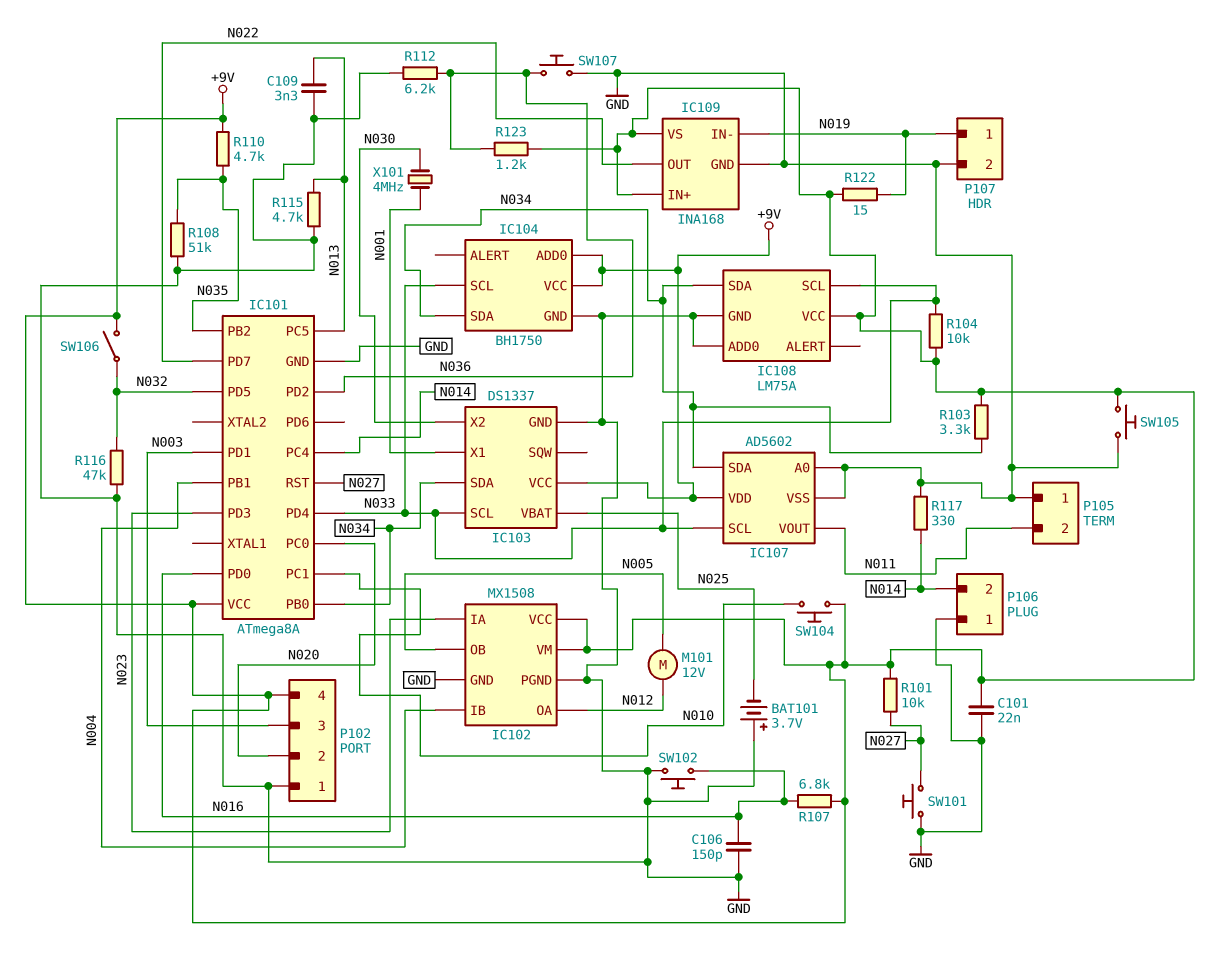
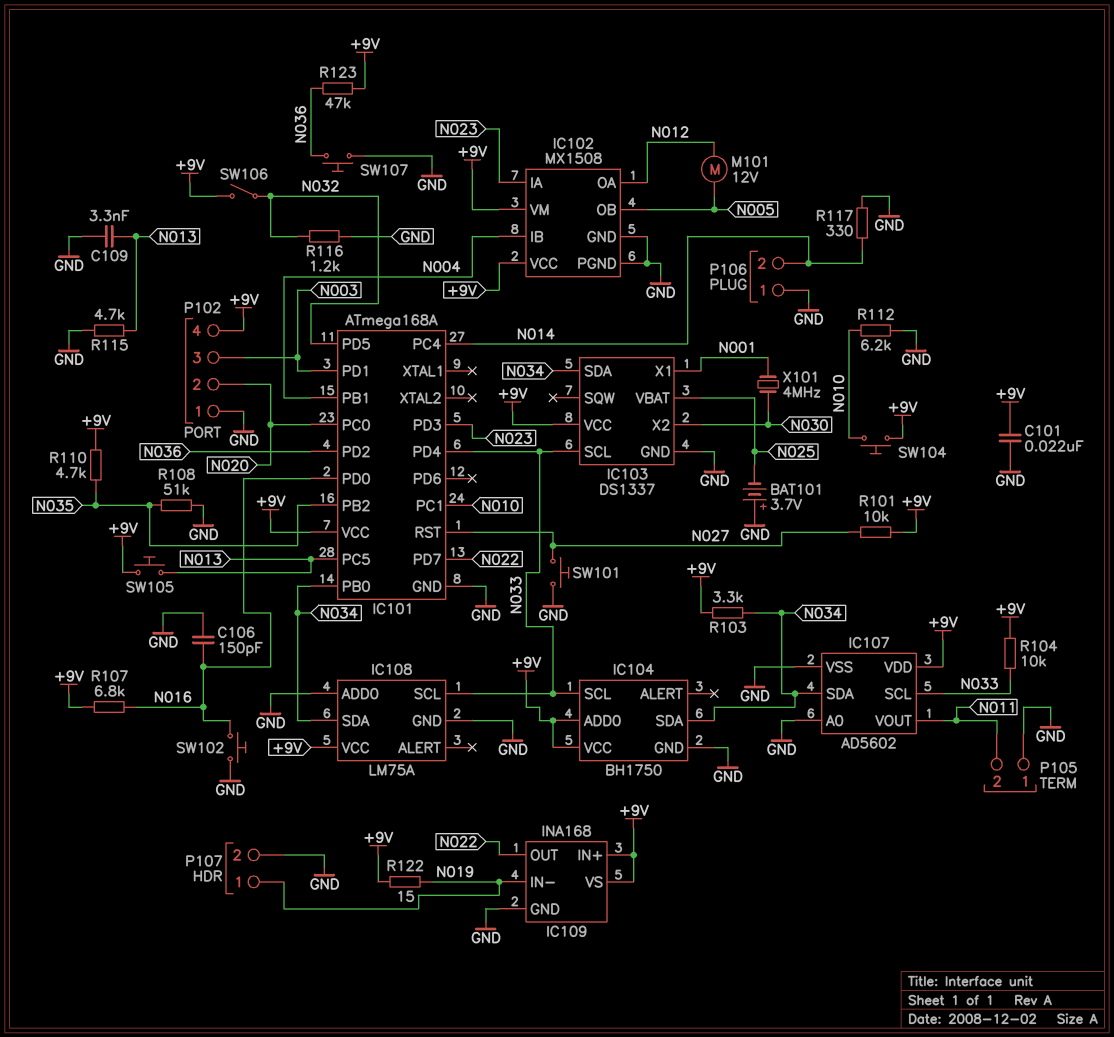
IC101: ATmega8A -> ATmega168A
R112: 6.2k (GND, N036) -> 6.2k (GND, N010)
R116: 47k (GND, N032) -> 1.2k (GND, N032)
R123: 1.2k (+9V, N036) -> 47k (+9V, N036)
SW105: button (+9V, GND) -> button (+9V, N013)

